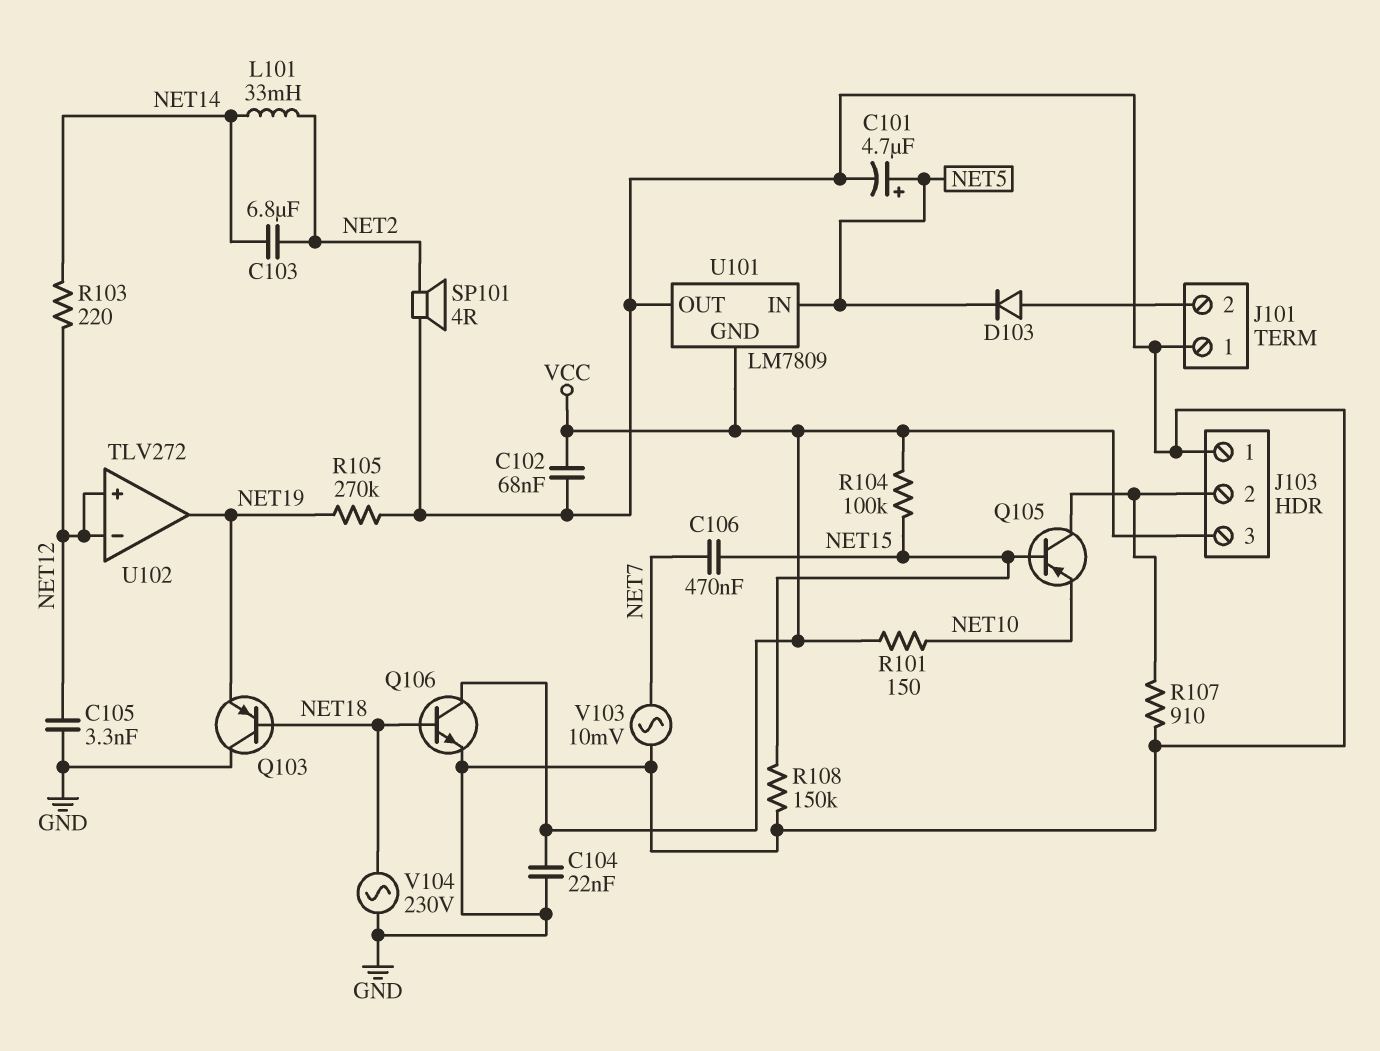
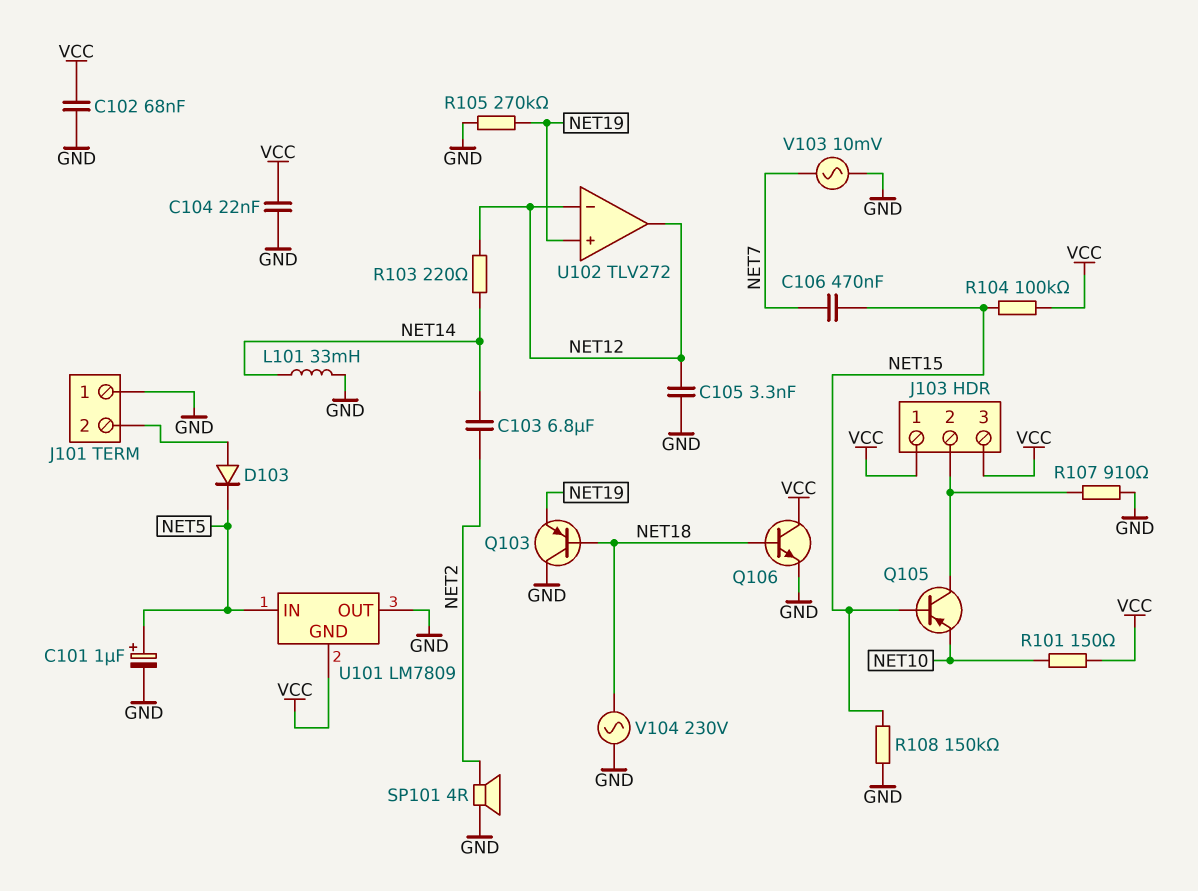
C101: 4.7uF (plus NET5, minus GND) -> 1uF (plus NET5, minus GND)
J103 pin 1: GND -> VCC
L101: 33mH (NET2, NET14) -> 33mH (GND, NET14)
U102 pin in+: NET12 -> NET19
U102 pin out: NET19 -> NET12

